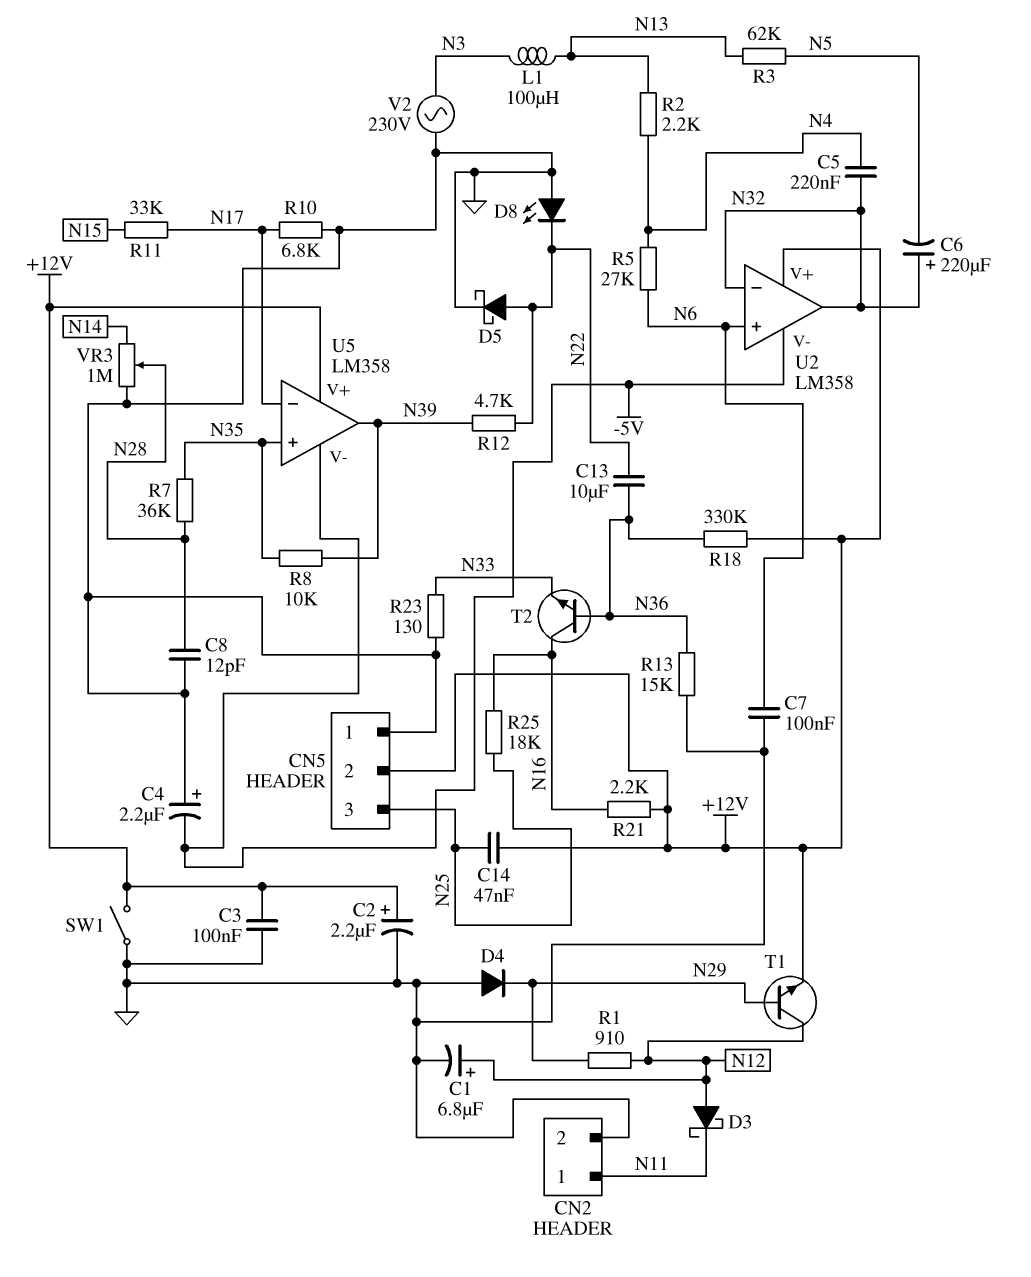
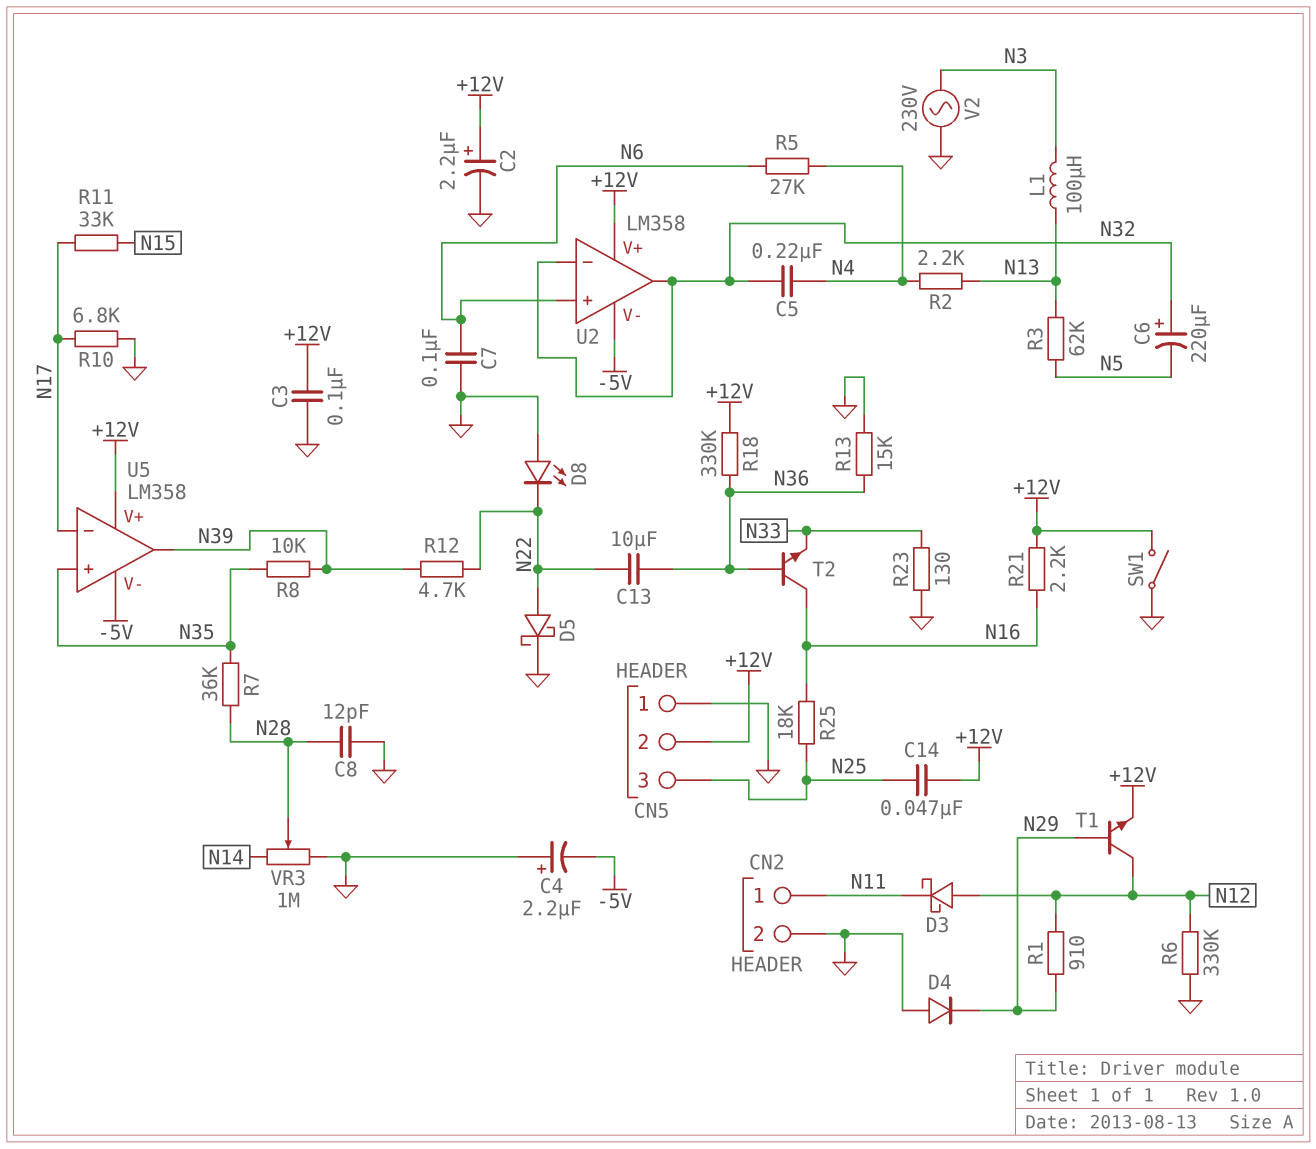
C1: 6.8uF (plus N12, minus GND) -> none
R6: none -> 330k (GND, N12)

